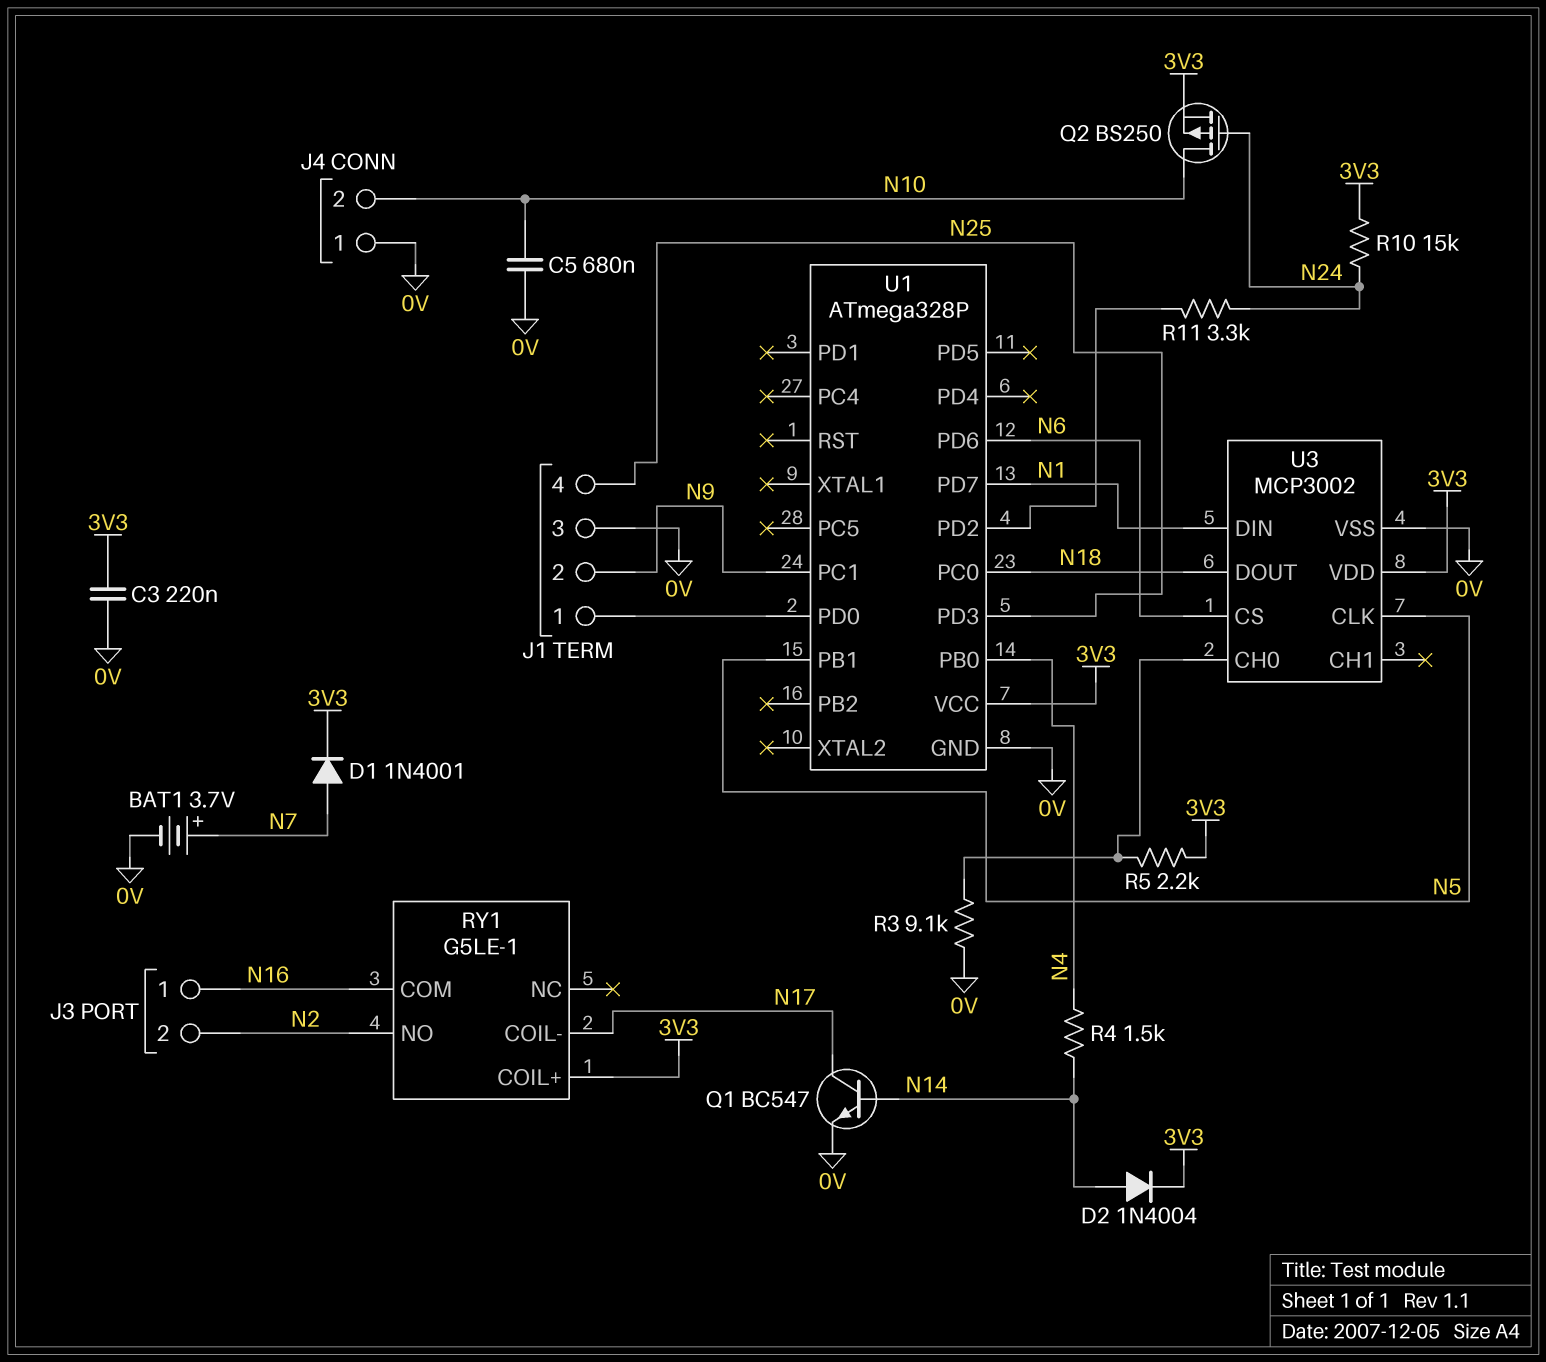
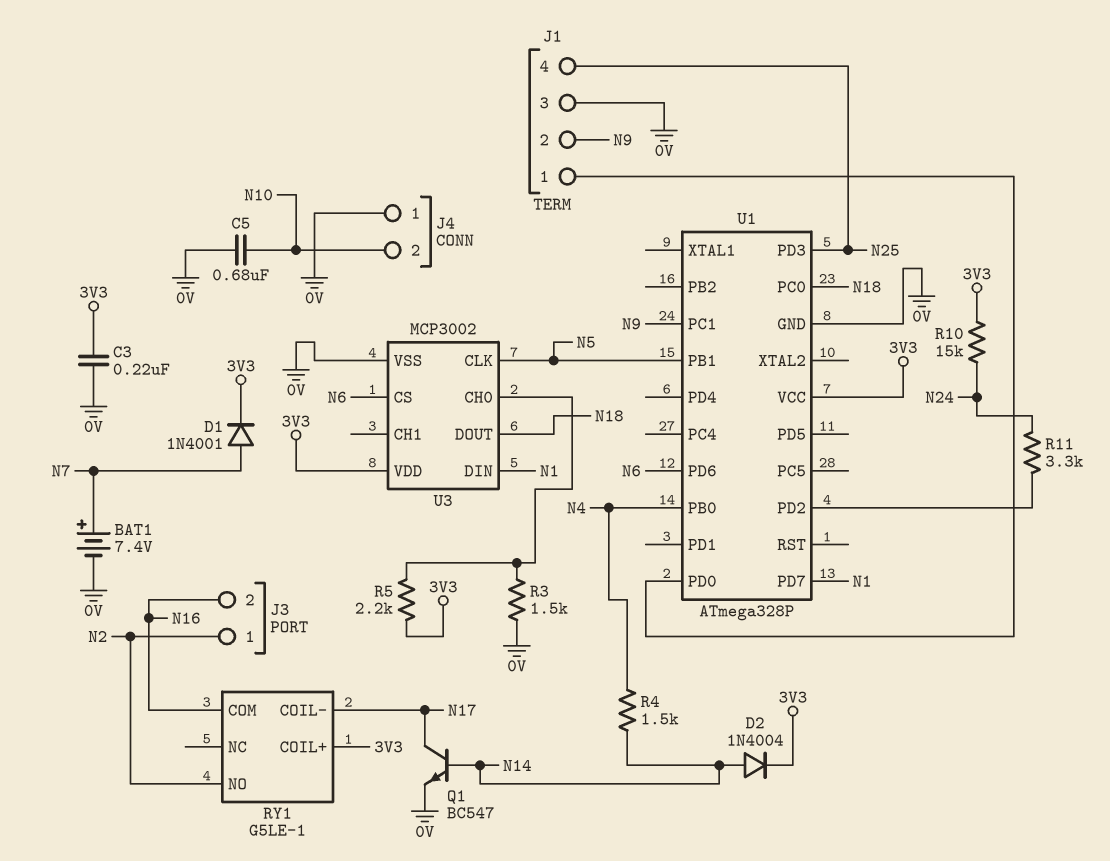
BAT1: 3.7V (plus N7, minus 0V) -> 7.4V (plus N7, minus 0V)
J3 pin 1: N16 -> N2
J3 pin 2: N2 -> N16
Q2: PMOS BS250 (G N24, D N10, S 3V3) -> none
R3: 9.1k (0V, U3/CH0) -> 1.5k (0V, U3/CH0)

